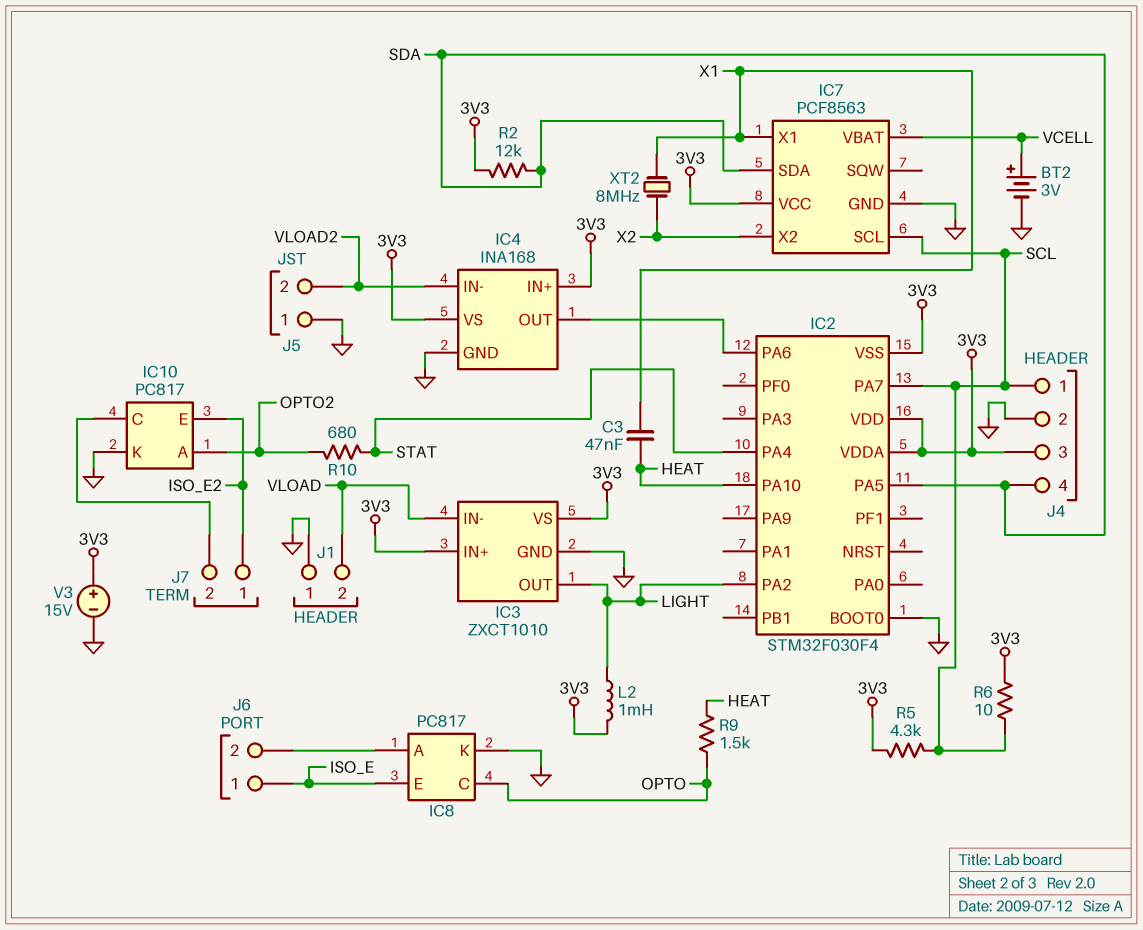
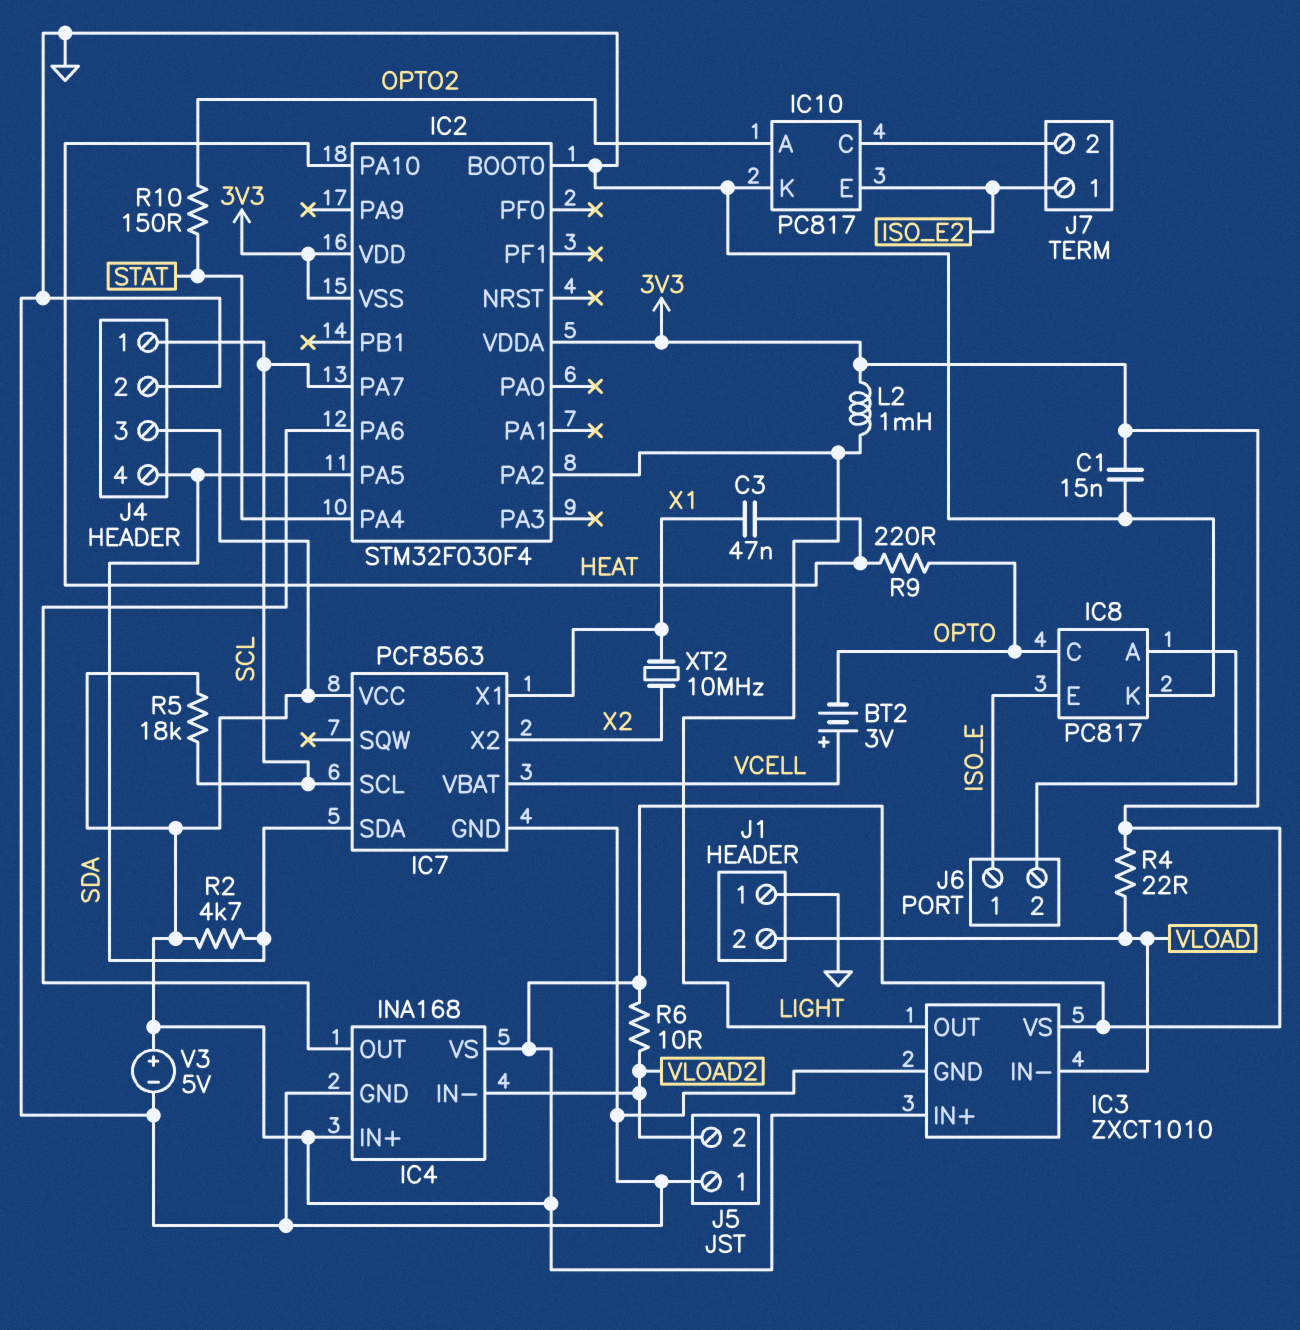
BT2: 3V (plus VCELL, minus GND) -> 3V (plus VCELL, minus OPTO)
C1: none -> 15nF (3V3, GND)
R2: 12k (3V3, SDA) -> 4.7k (3V3, SDA)
R4: none -> 22 (3V3, VLOAD)
R5: 4.3k (3V3, SCL) -> 18k (3V3, SCL)
R6: 10 (3V3, SCL) -> 10 (3V3, VLOAD2)
R9: 1.5k (HEAT, OPTO) -> 220 (HEAT, OPTO)
R10: 680 (OPTO2, STAT) -> 150 (OPTO2, STAT)
V3: 15V (plus 3V3, minus GND) -> 5V (plus 3V3, minus GND)
XT2: 8MHz (X1, X2) -> 10MHz (X1, X2)

